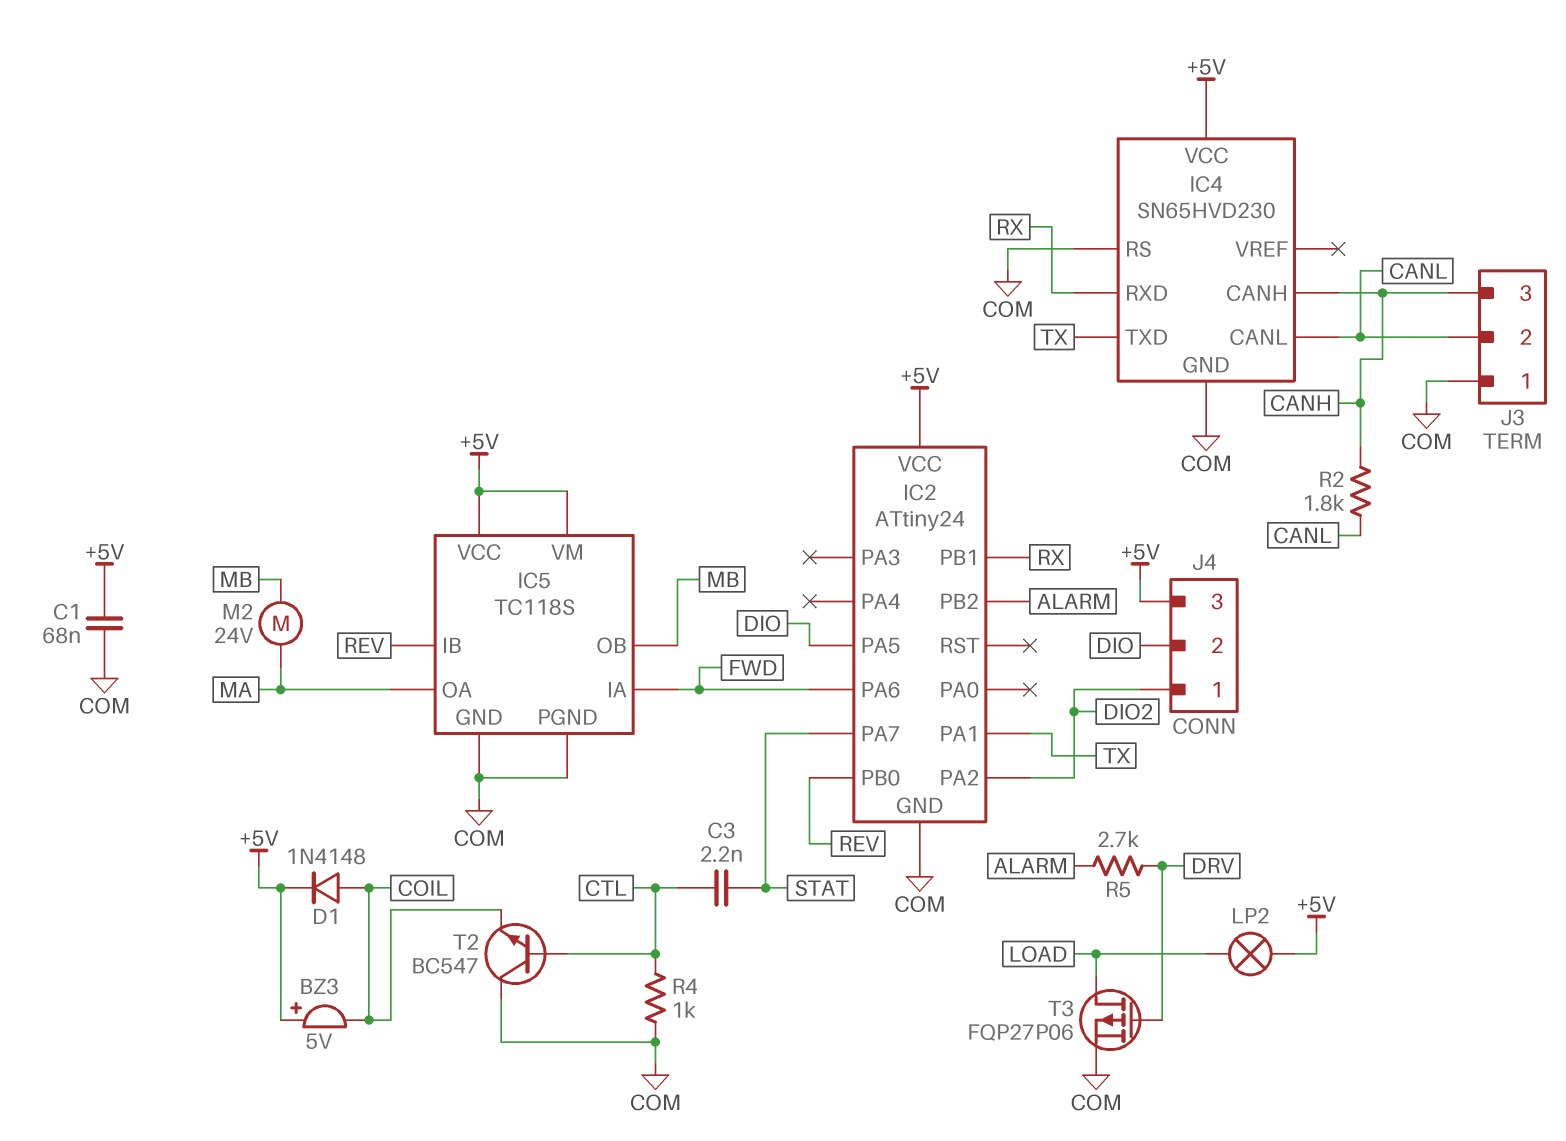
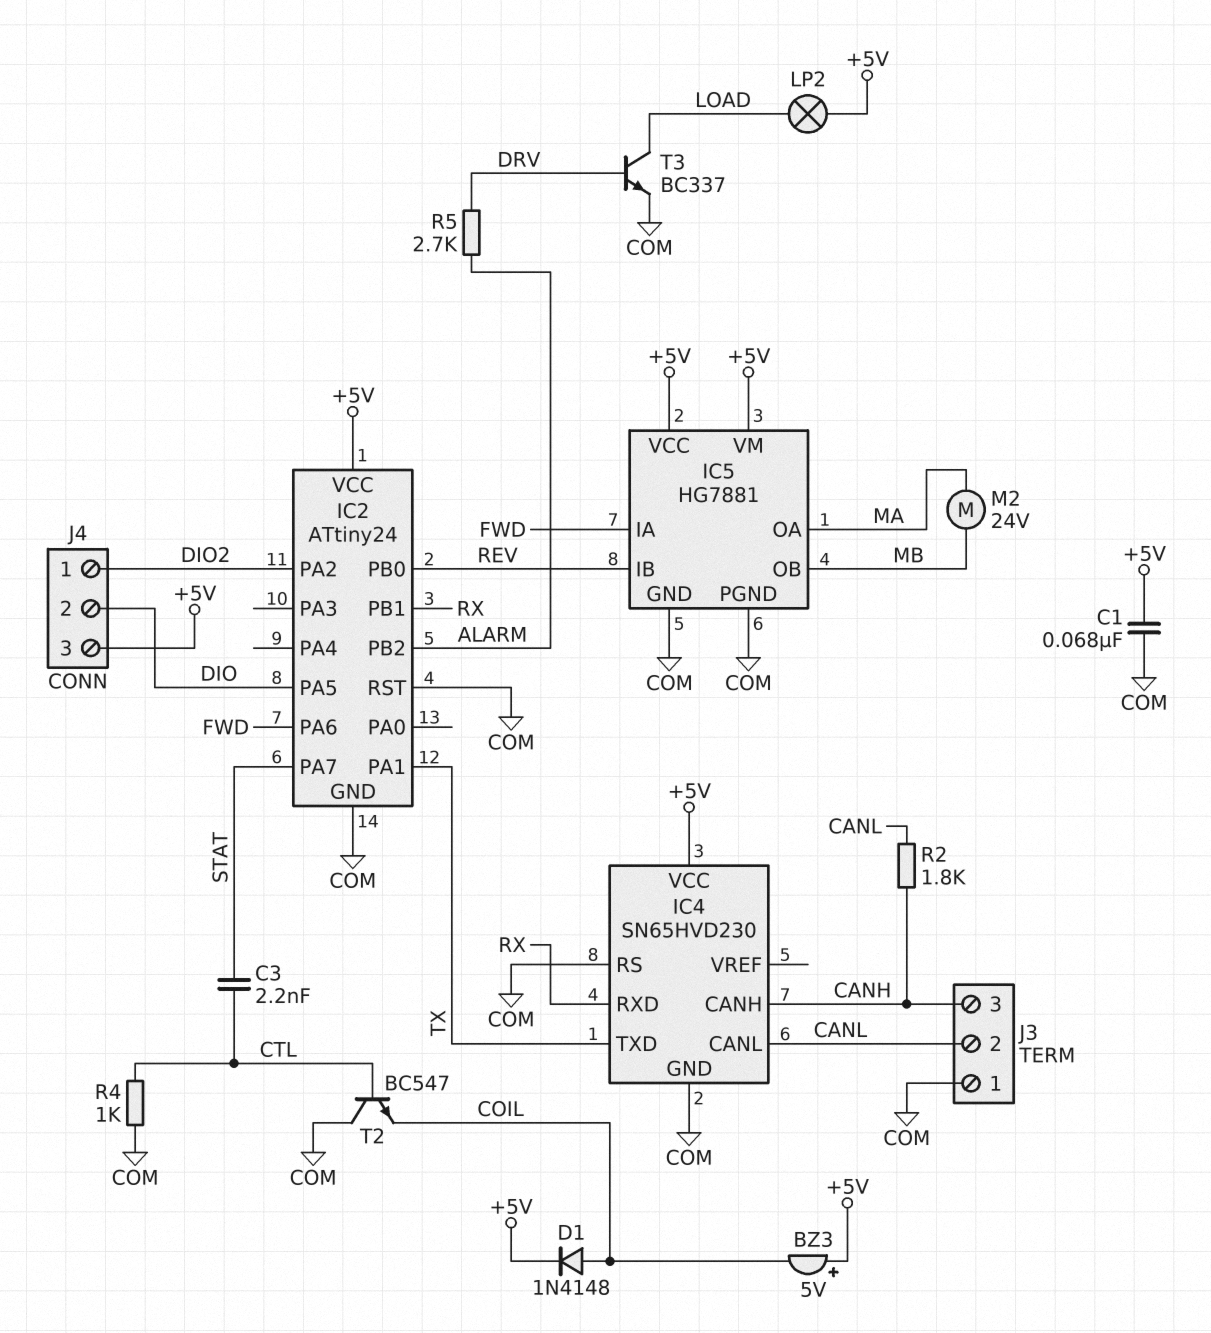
IC2 pin RST: none -> COM
IC5: TC118S -> HG7881
T3: PMOS FQP27P06 (G DRV, D LOAD, S COM) -> NPN BC337 (B DRV, C LOAD, E COM)

